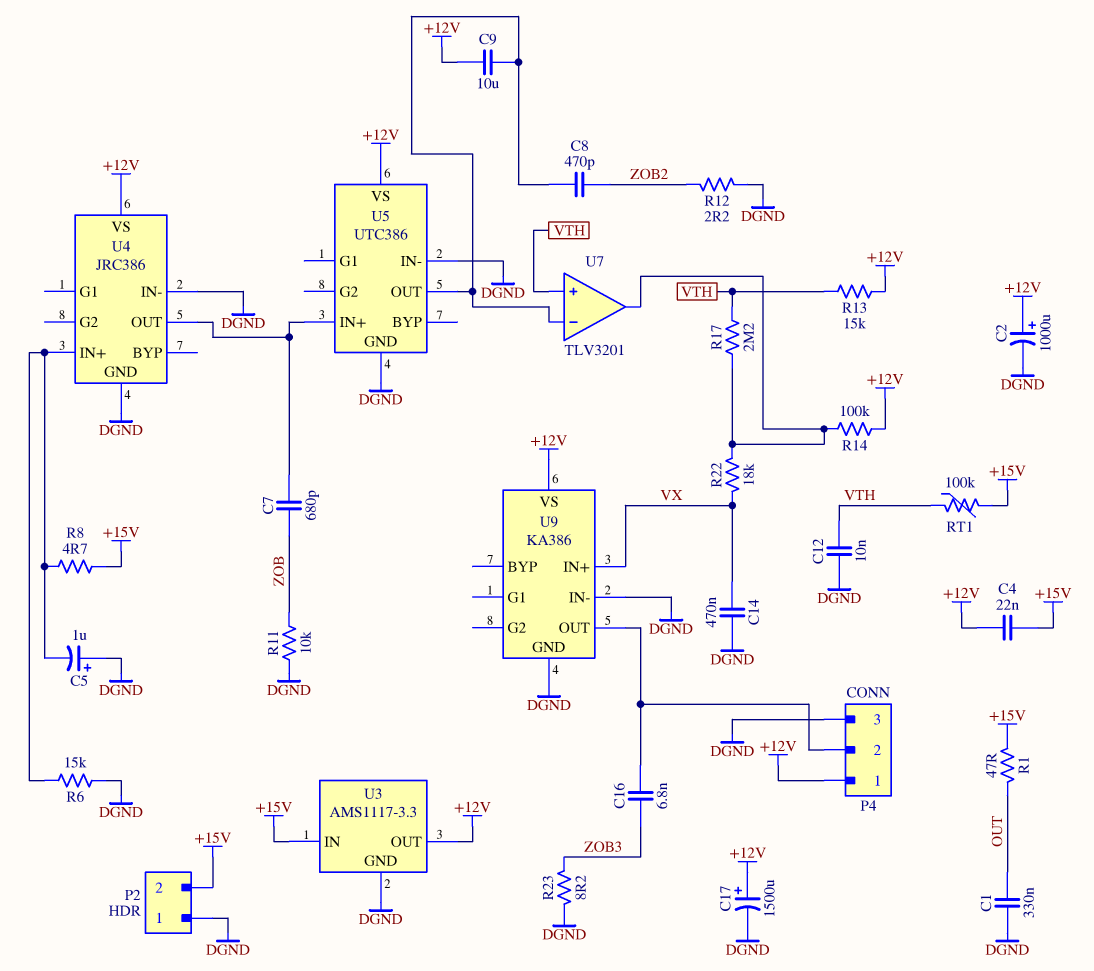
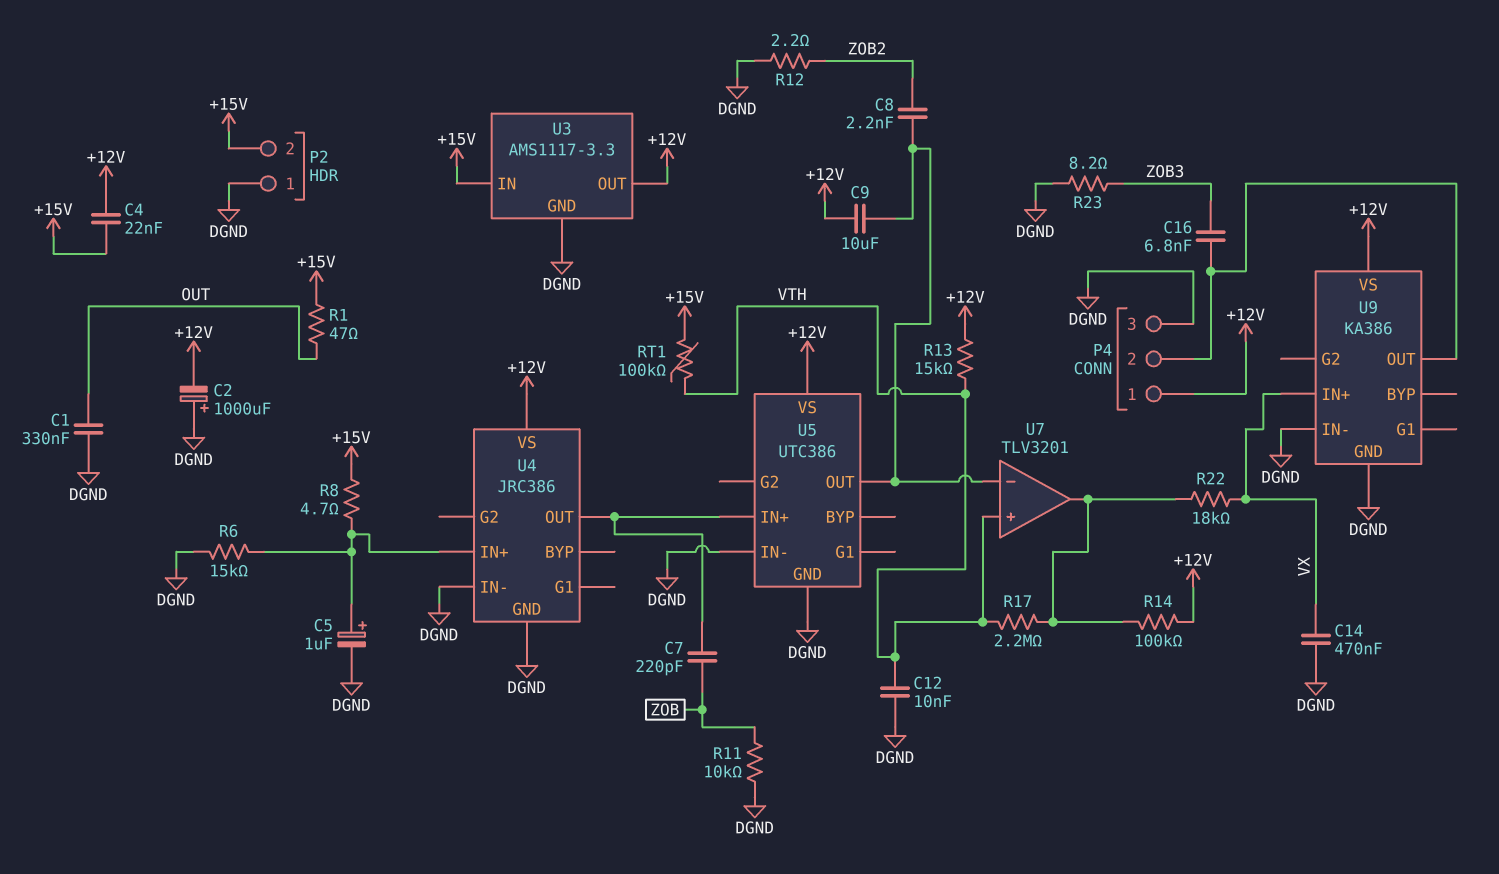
C2: 1000uF (plus +12V, minus DGND) -> 1000uF (plus DGND, minus +12V)
C5: 1uF (plus DGND, minus U4/IN+) -> 1uF (plus U4/IN+, minus DGND)
C7: 680pF (U4/OUT, ZOB) -> 220pF (U4/OUT, ZOB)
C8: 470pF (U5/OUT, ZOB2) -> 2.2nF (U5/OUT, ZOB2)
C17: 1500uF (plus +12V, minus DGND) -> none

